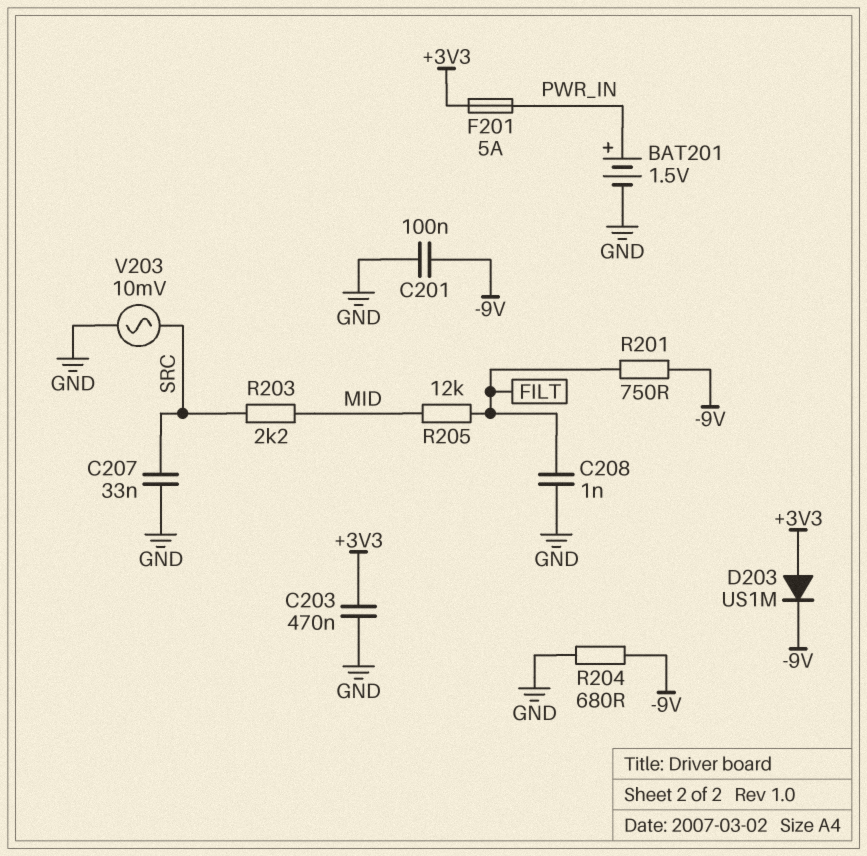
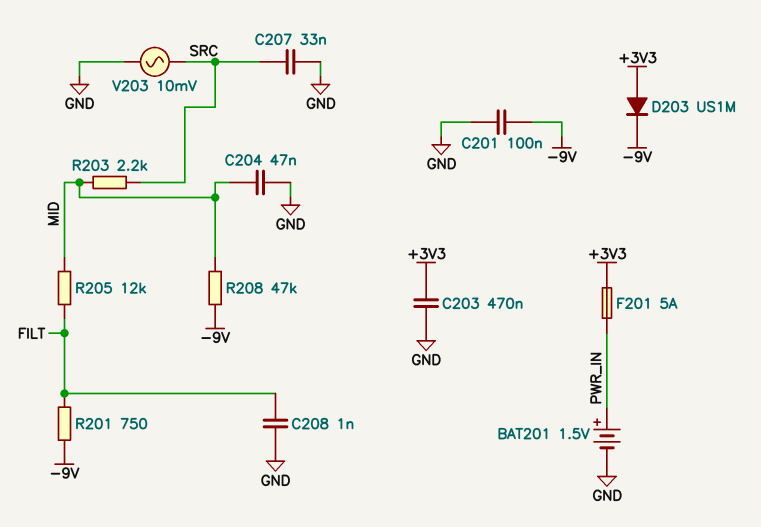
C204: none -> 47nF (GND, MID)
R204: 680 (-9V, GND) -> none
R208: none -> 47k (-9V, MID)

